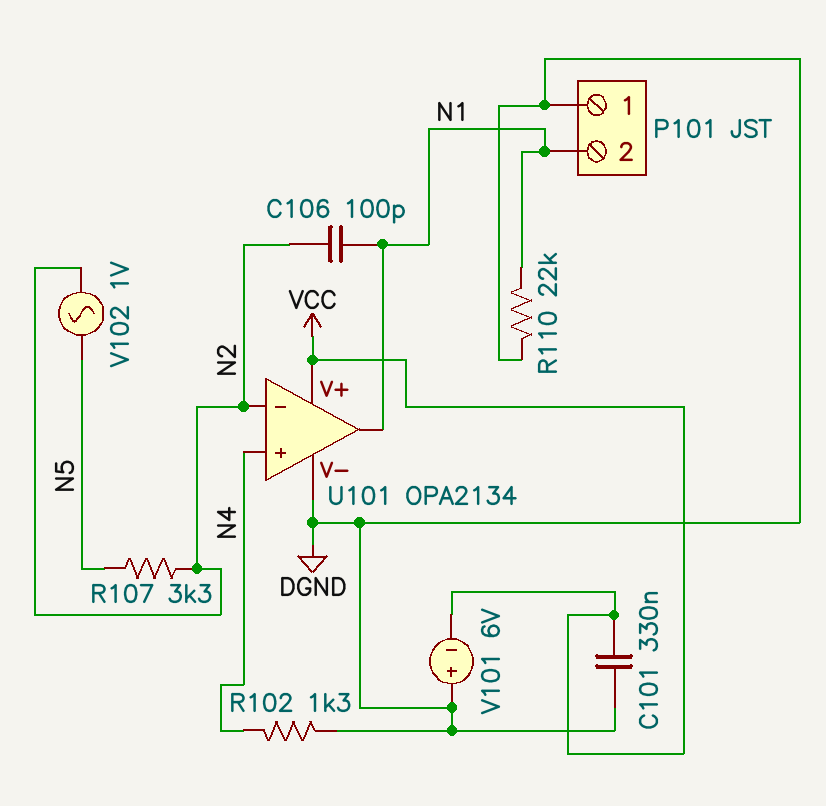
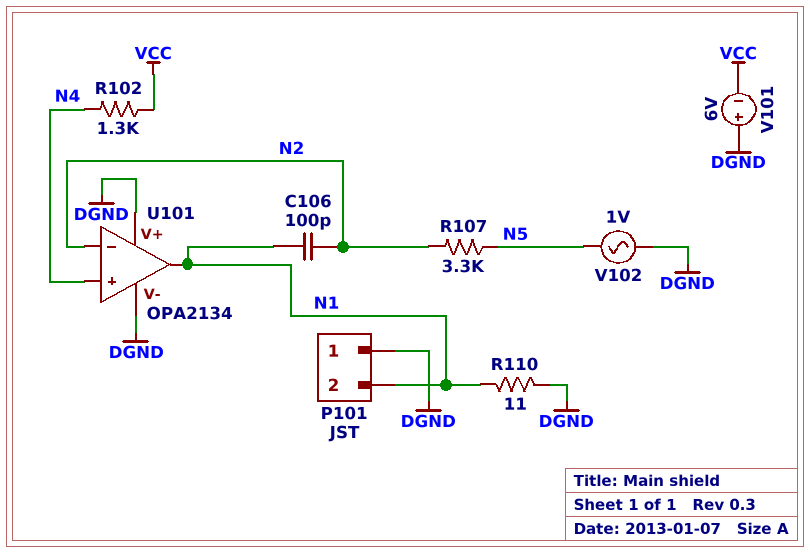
C101: 330nF (DGND, VCC) -> none
R102: 1.3k (DGND, N4) -> 1.3k (N4, VCC)
R110: 22k (DGND, N1) -> 11 (DGND, N1)
U101 pin V+: VCC -> DGND
V102: AC 1V (N2, N5) -> AC 1V (DGND, N5)

